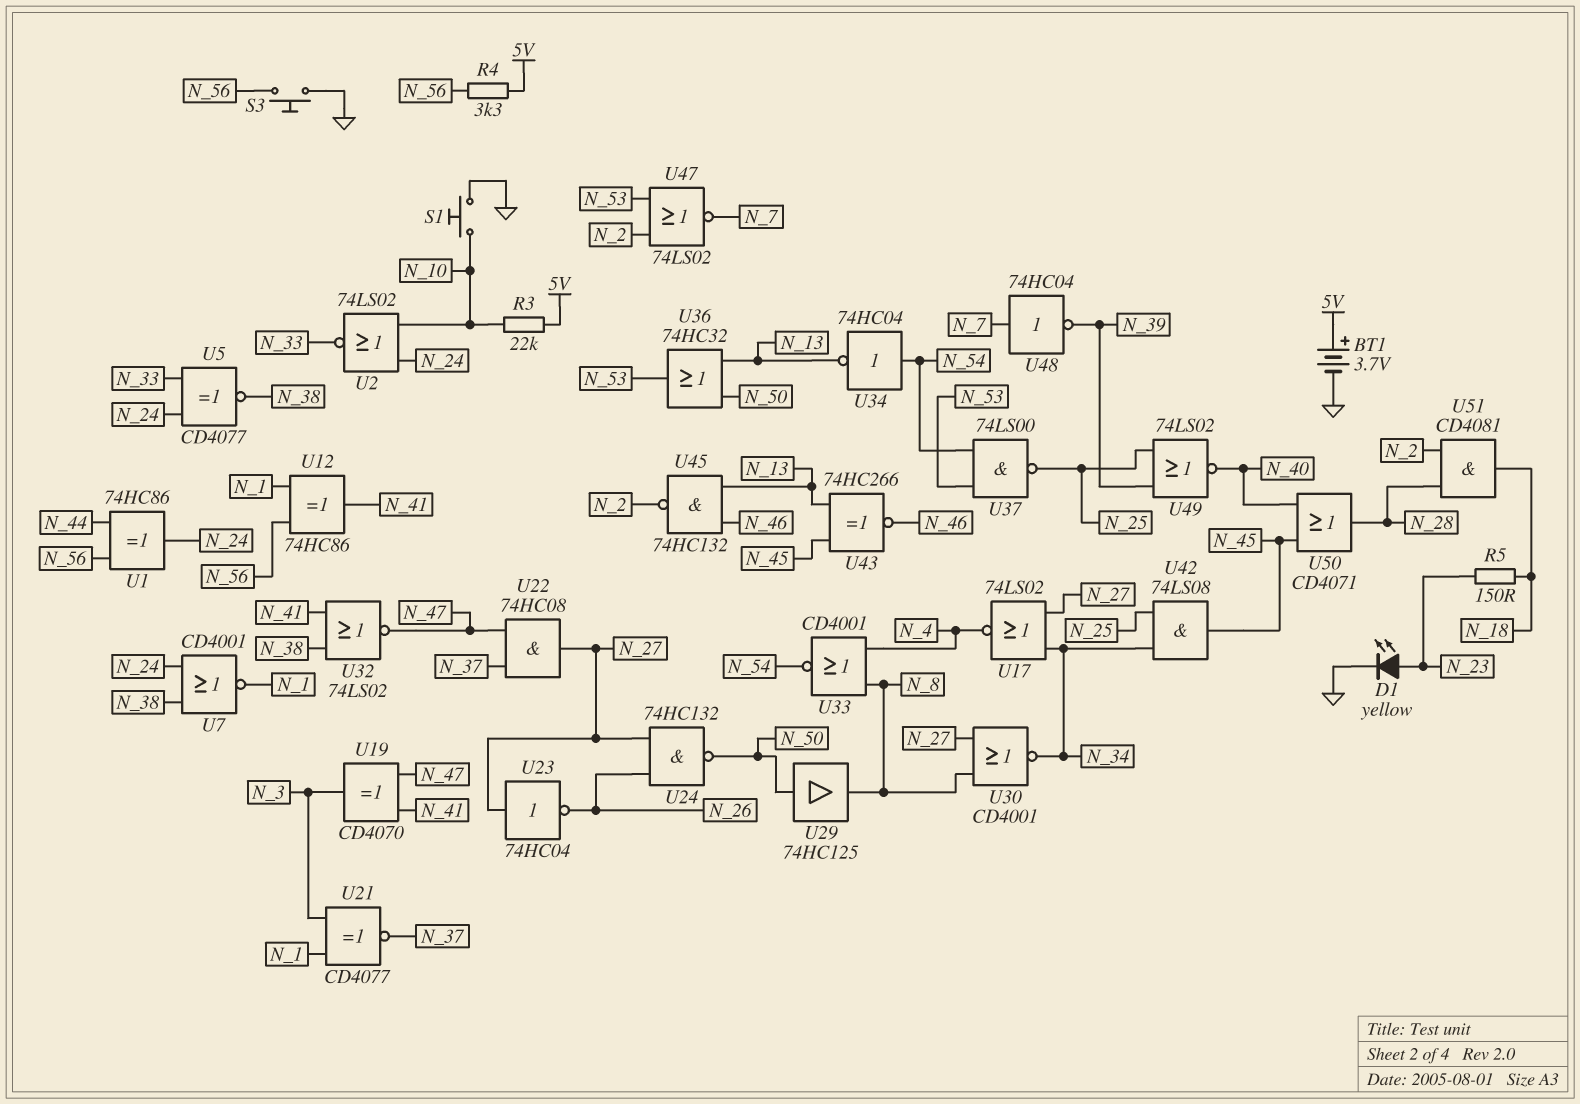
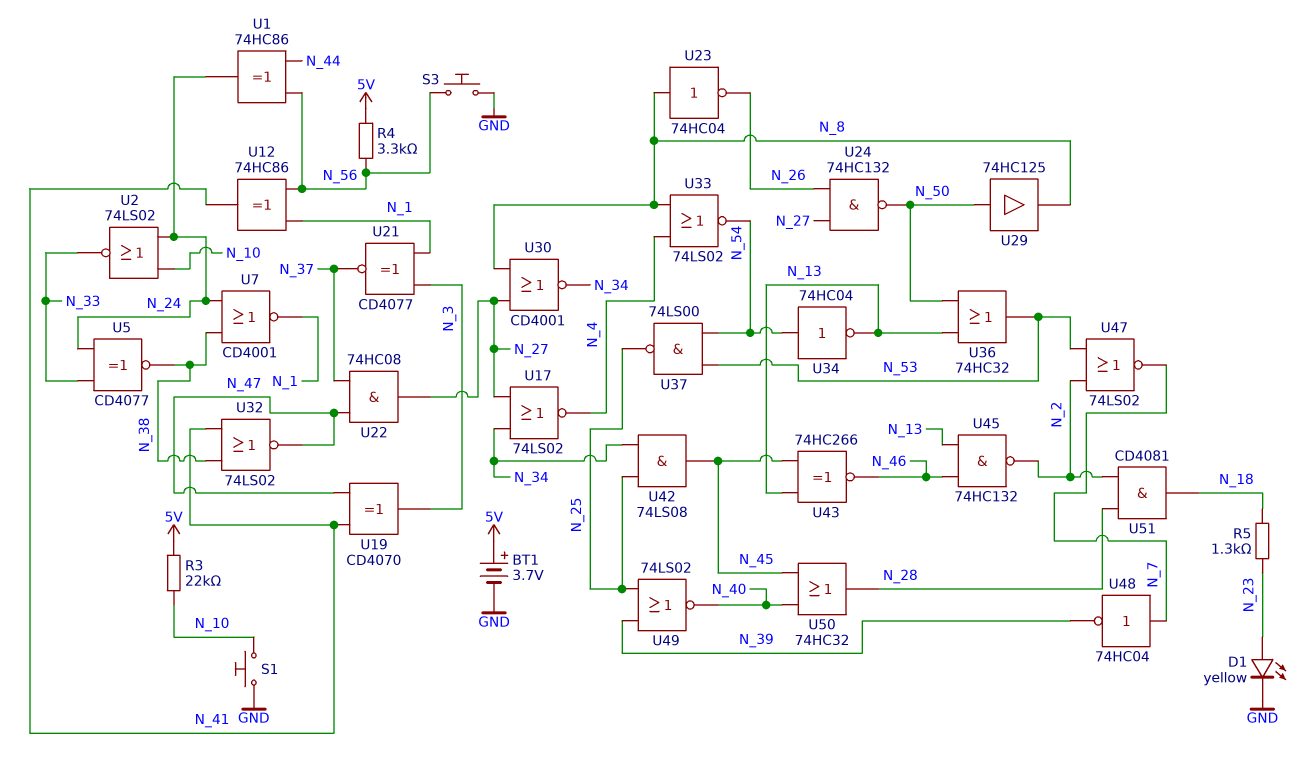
R5: 150 (N_18, N_23) -> 1.3k (N_18, N_23)
U23: NOT 74HC04 (in N_27, out N_26) -> NOT 74HC04 (in N_8, out N_26)
U33: NOR CD4001 (in N_4, in N_8, out N_54) -> NOR 74LS02 (in N_4, in N_8, out N_54)
U50: OR CD4071 (in N_40, in N_45, out N_28) -> OR 74HC32 (in N_40, in N_45, out N_28)

